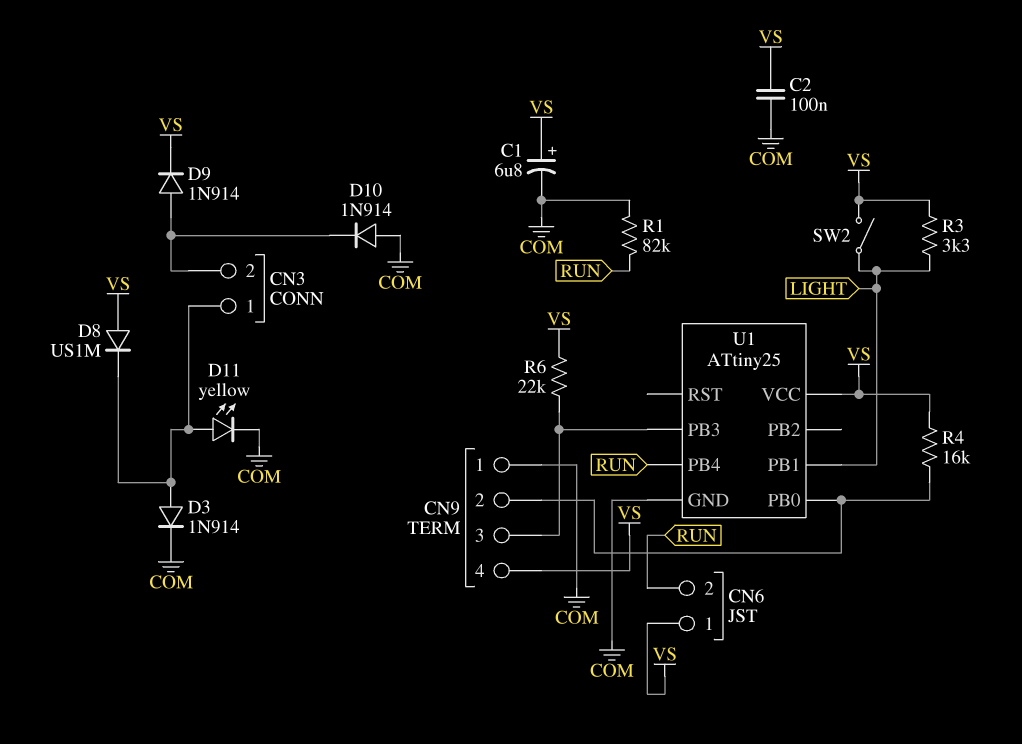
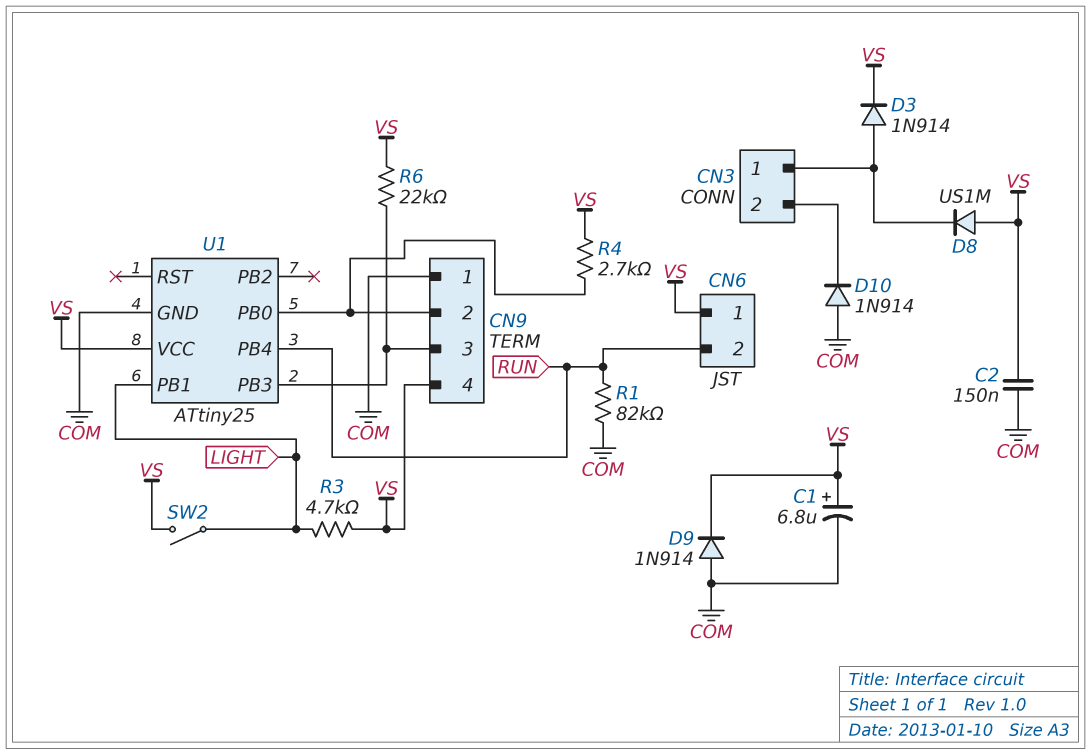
C2: 100nF (COM, VS) -> 150nF (COM, VS)
D3: diode 1N914 (A CN3/1, K COM) -> diode 1N914 (A CN3/1, K VS)
D9: diode 1N914 (A CN3/2, K VS) -> diode 1N914 (A COM, K VS)
D11: LED yellow (A CN3/1, K COM) -> none
R3: 3.3k (LIGHT, VS) -> 4.7k (LIGHT, VS)
R4: 16k (CN9/2, VS) -> 2.7k (CN9/2, VS)

